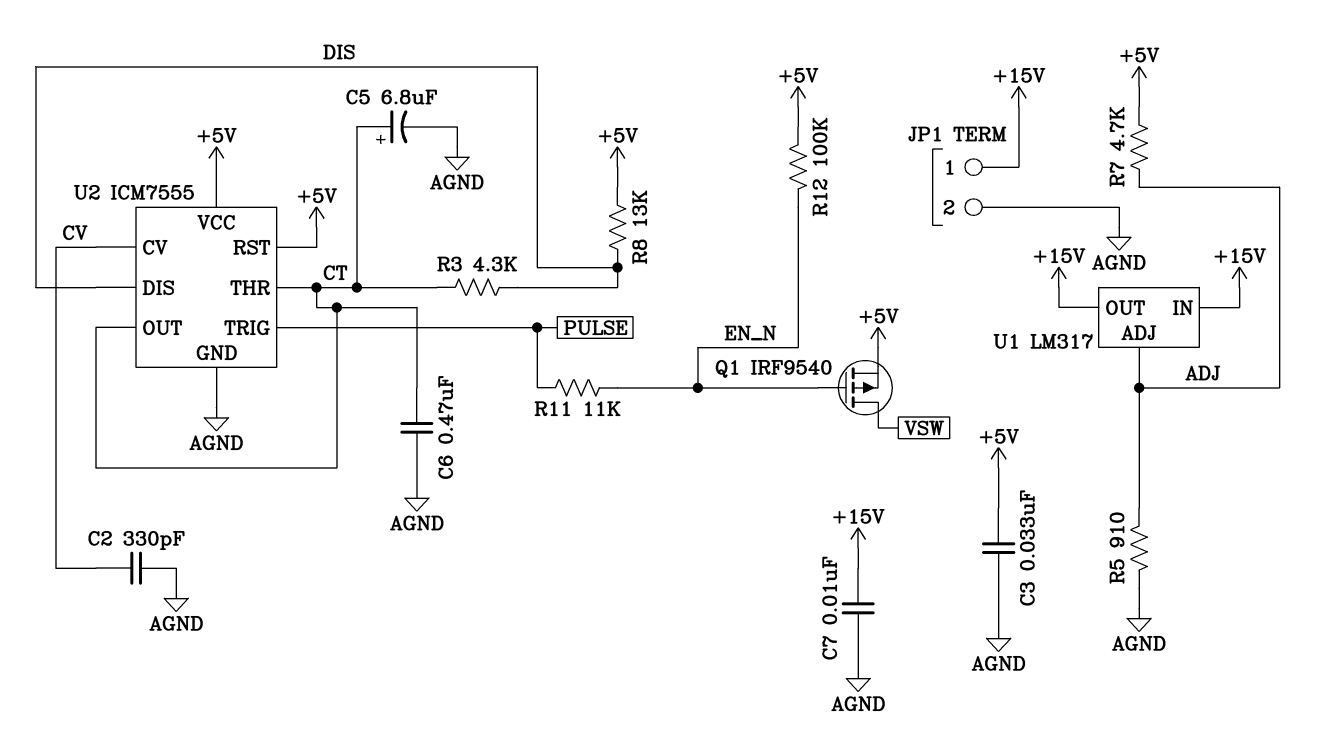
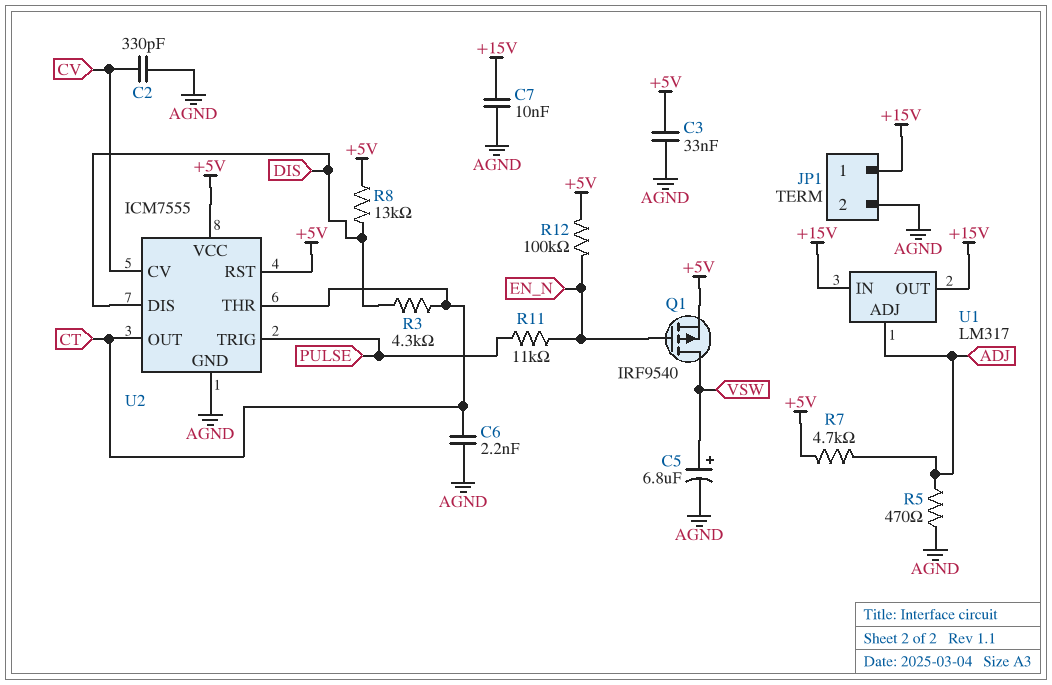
C5: 6.8uF (plus CT, minus AGND) -> 6.8uF (plus VSW, minus AGND)
C6: 470nF (AGND, CT) -> 2.2nF (AGND, CT)
R5: 910 (ADJ, AGND) -> 470 (ADJ, AGND)

